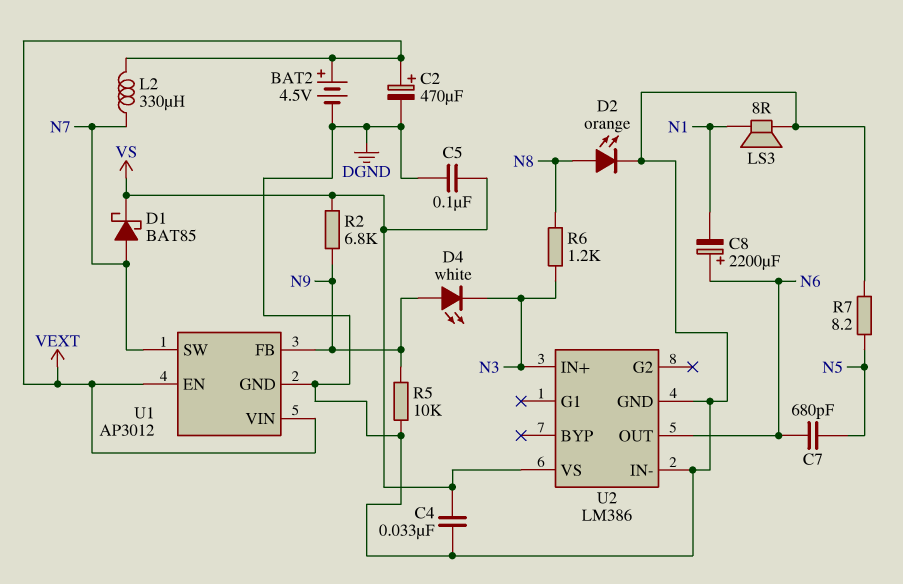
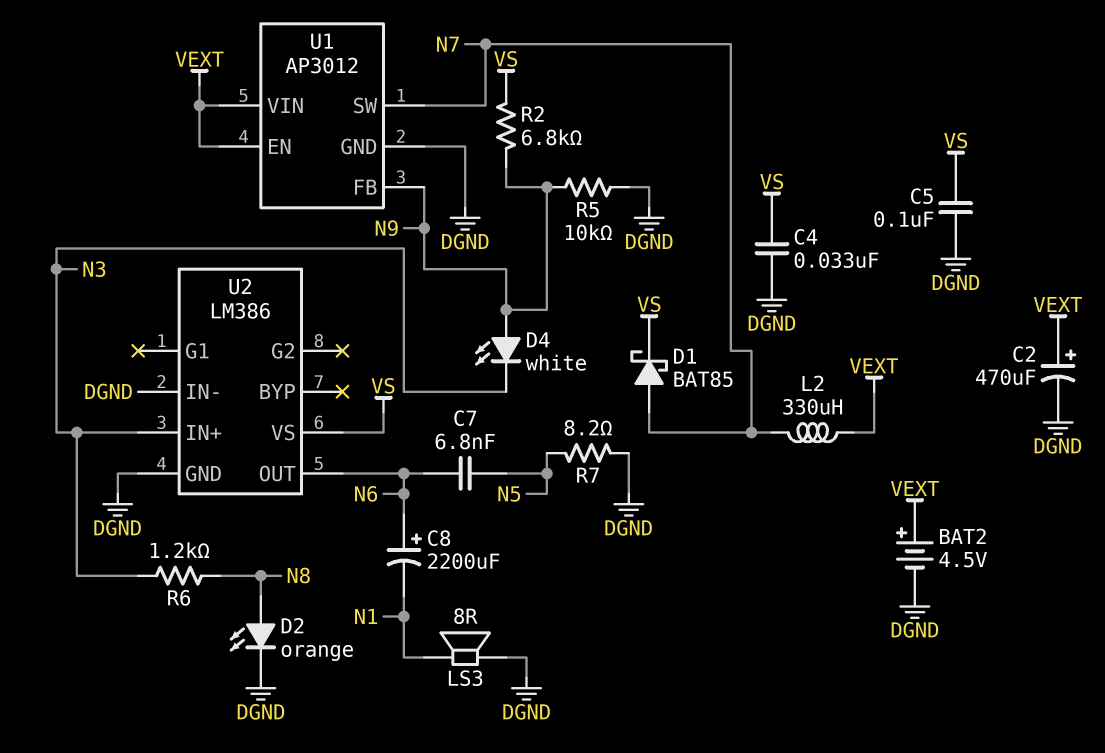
C7: 680pF (N5, N6) -> 6.8nF (N5, N6)

